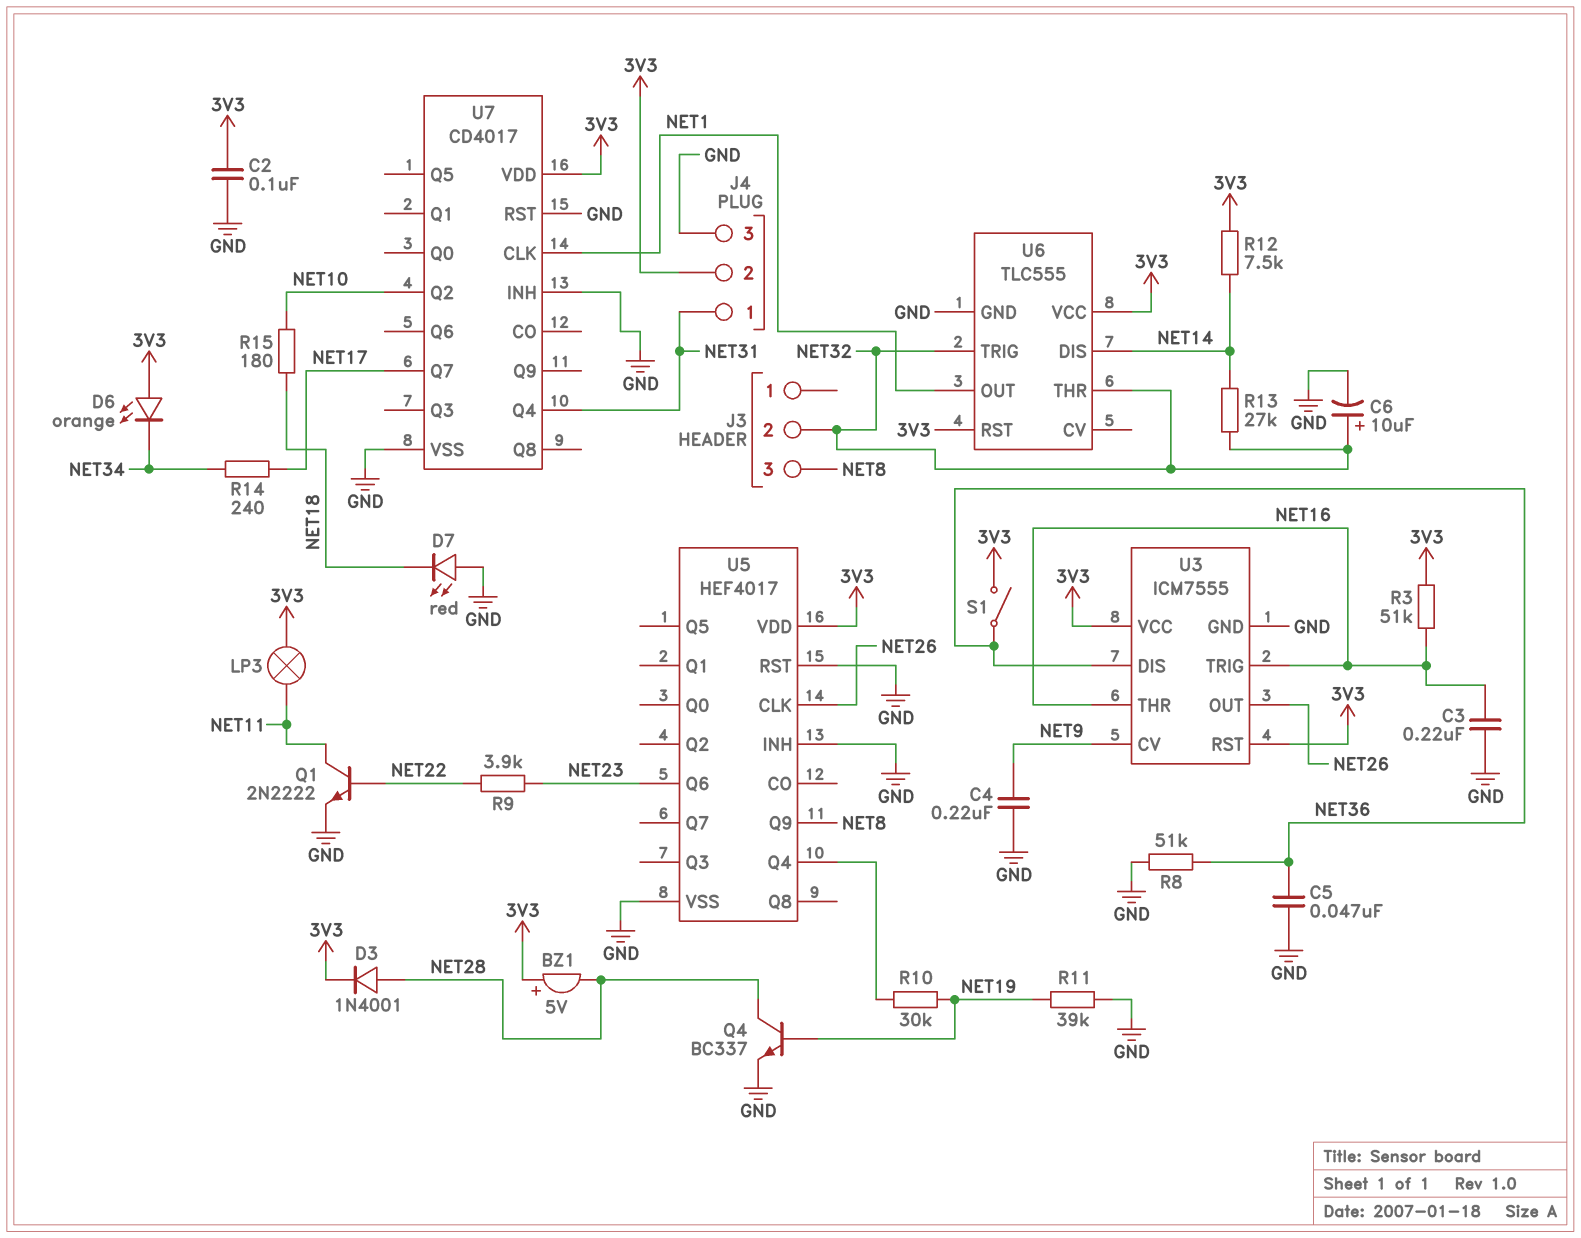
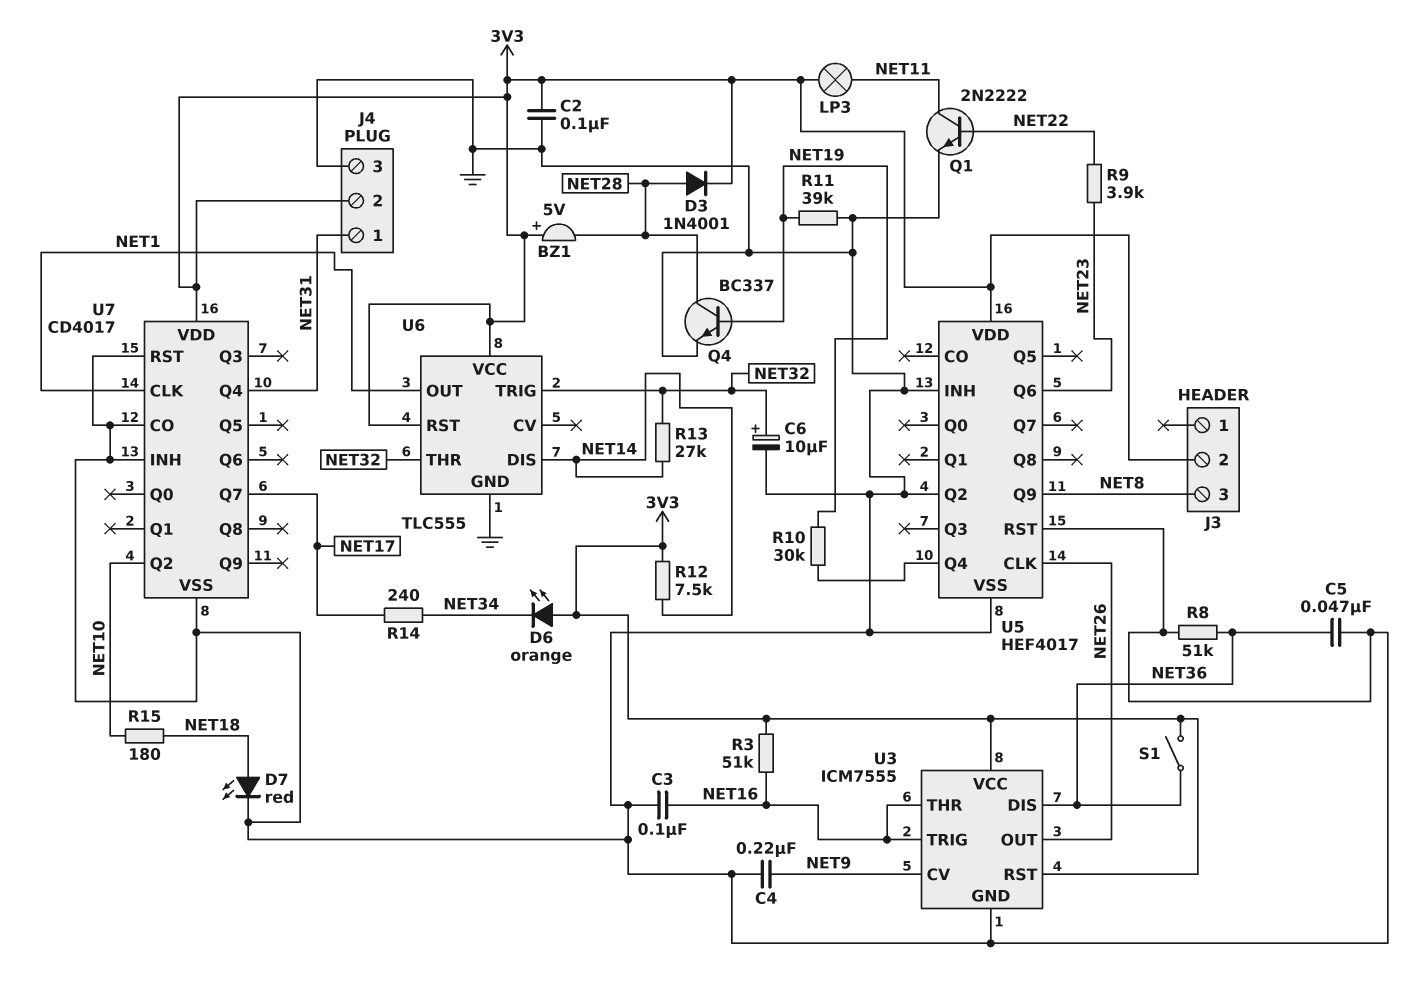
C3: 220nF (GND, NET16) -> 100nF (GND, NET16)
D7: LED red (A GND, K NET18) -> LED red (A NET18, K GND)
J3 pin 2: NET32 -> 3V3
U5 pin Q2: none -> GND
U7 pin CO: none -> GND

